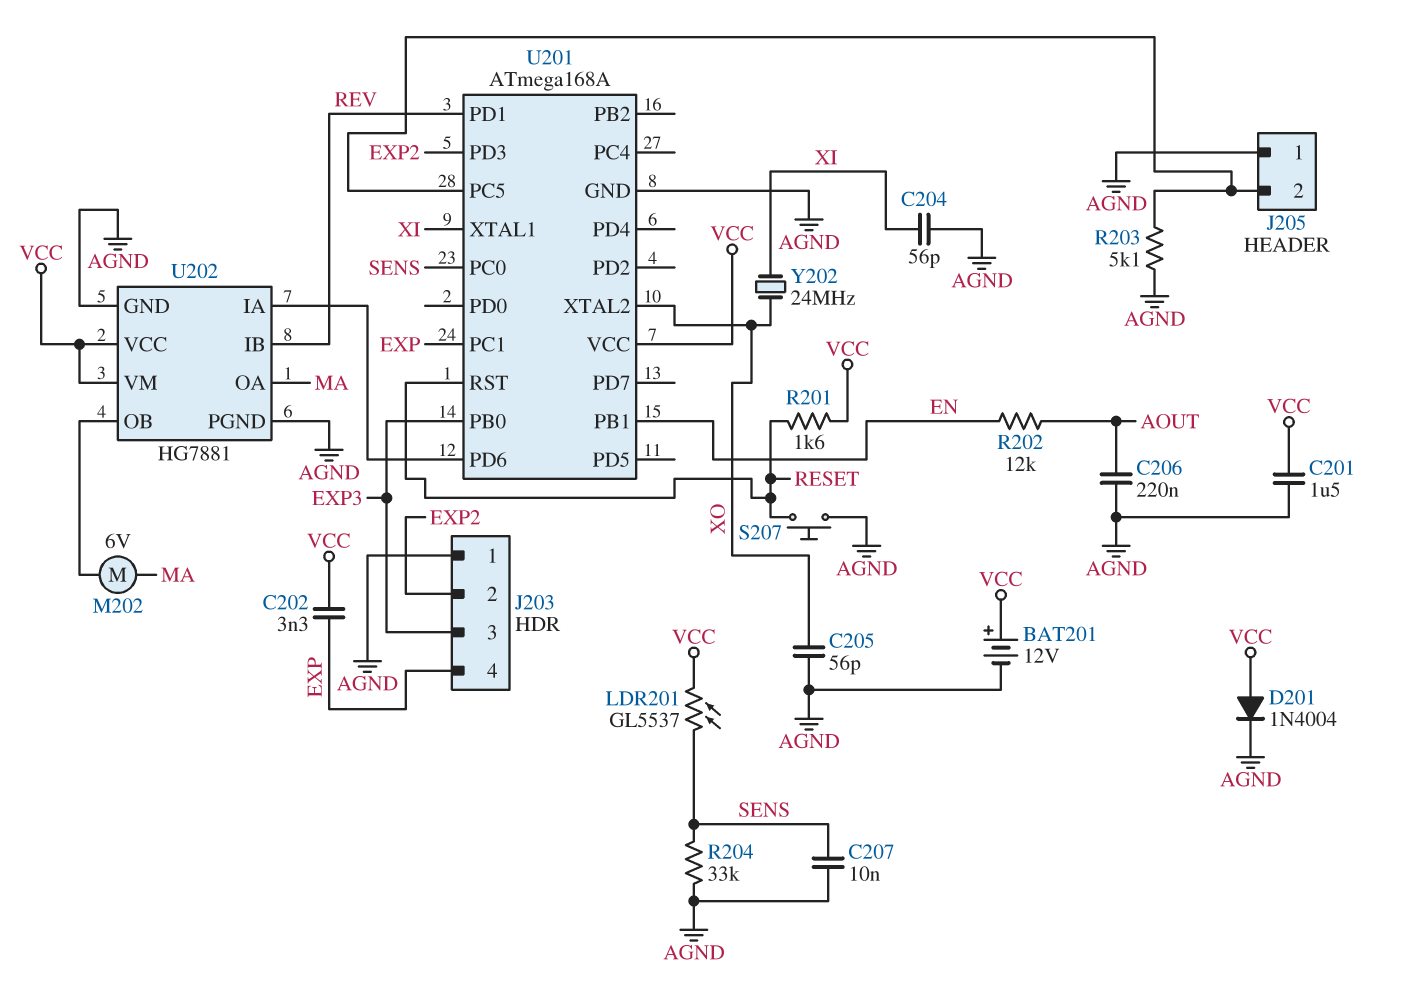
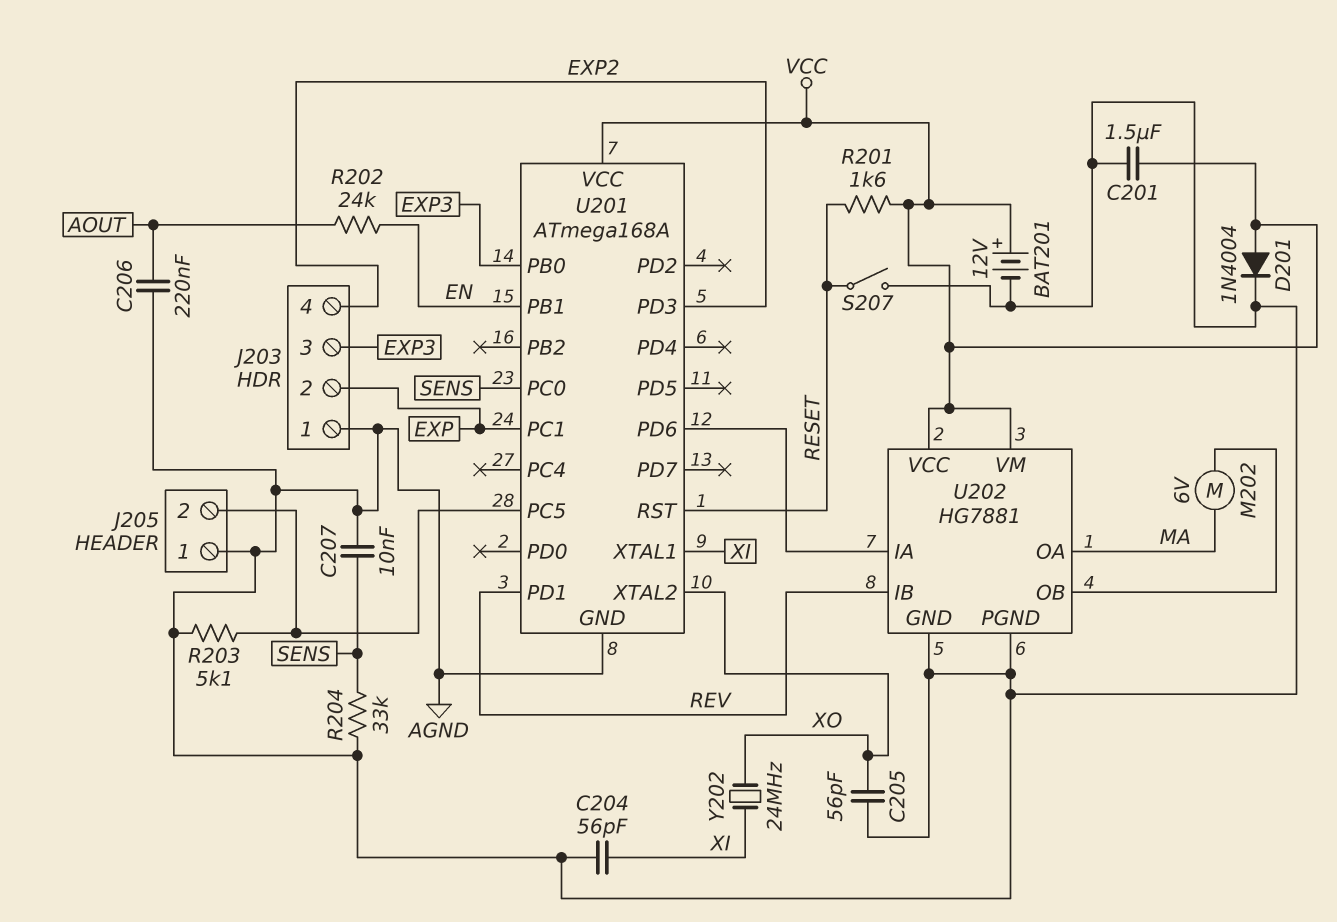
C202: 3.3nF (EXP, VCC) -> none
J203 pin 2: EXP2 -> EXP
J203 pin 4: EXP -> EXP2
LDR201: GL5537 (SENS, VCC) -> none
R202: 12k (AOUT, EN) -> 24k (AOUT, EN)
S207: button (AGND, RESET) -> switch (AGND, RESET)

